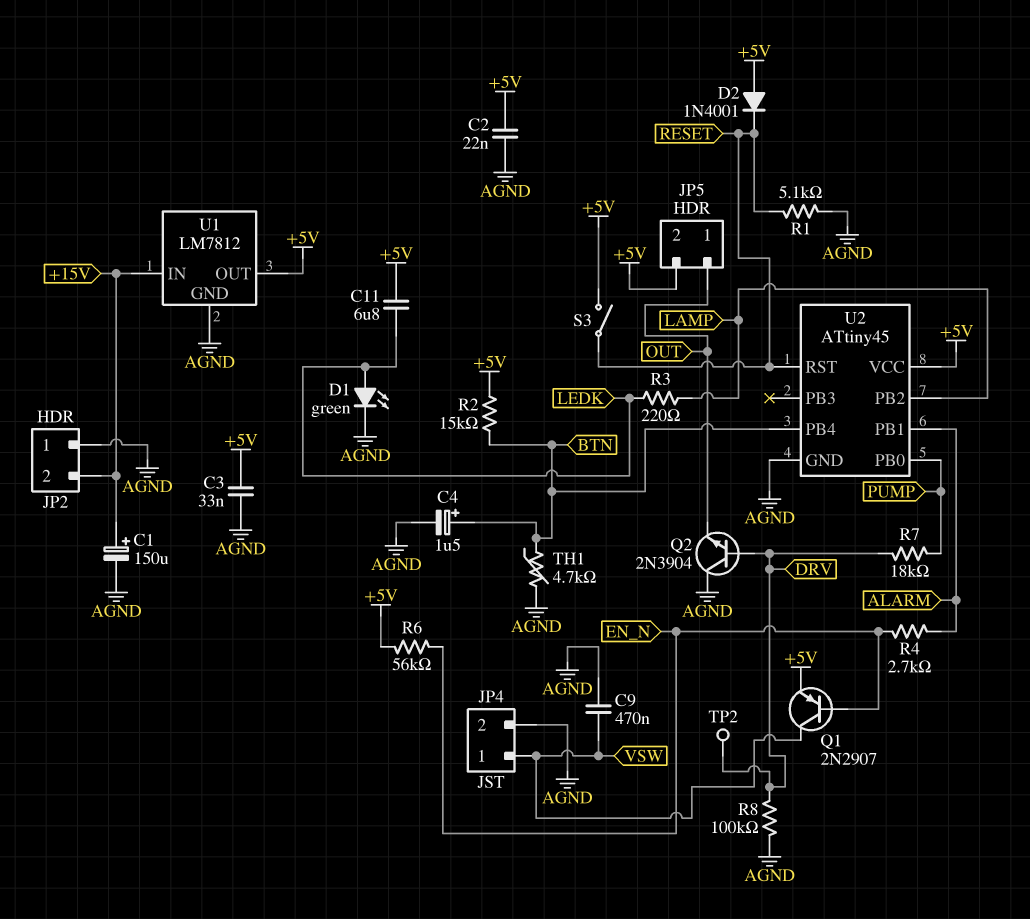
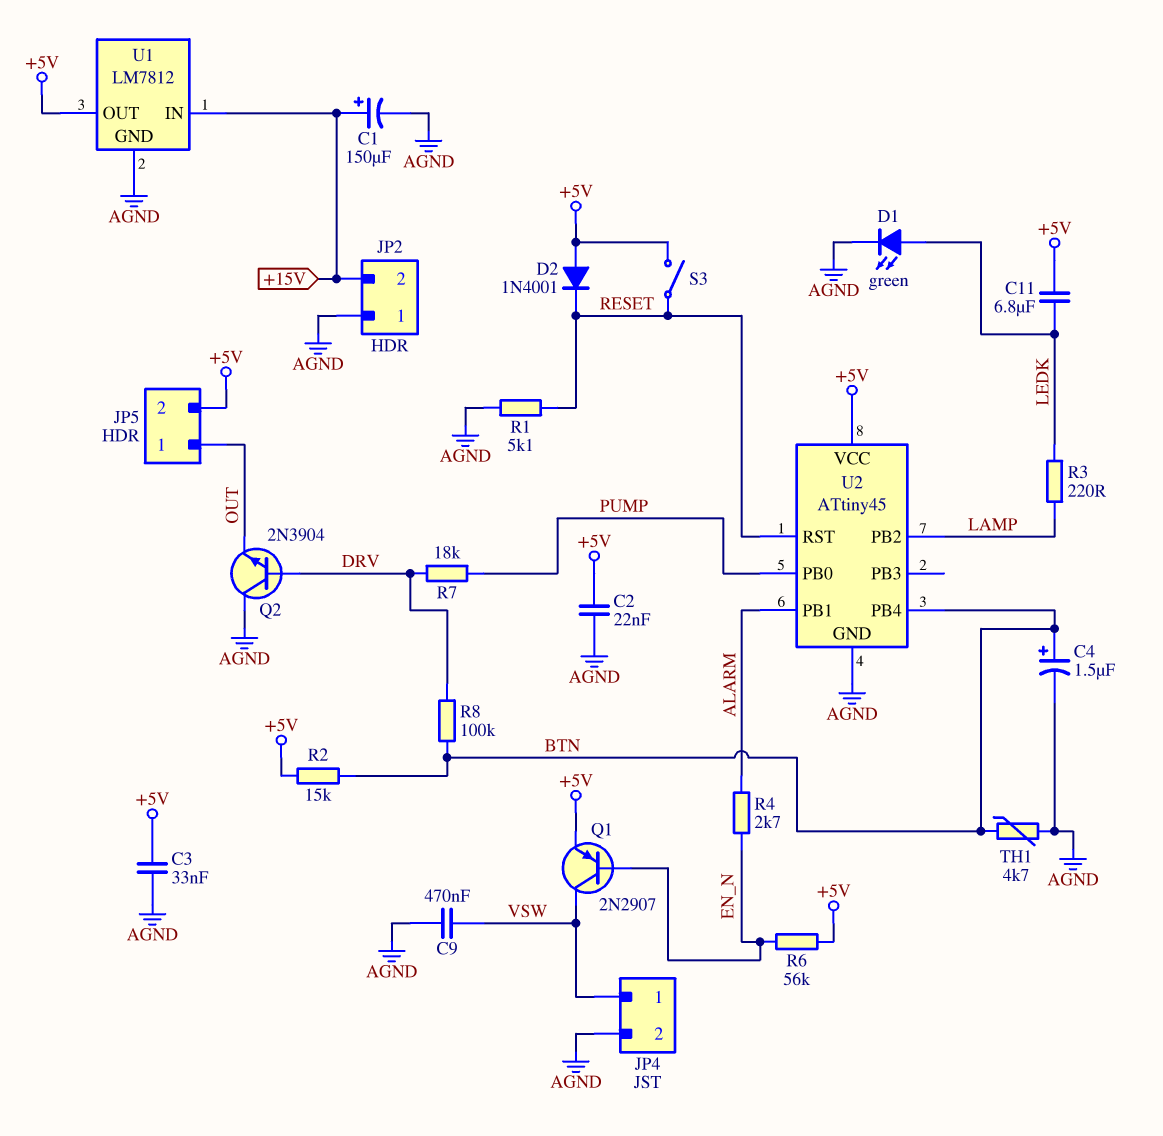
R8: 100k (AGND, DRV) -> 100k (BTN, DRV)
TP2: test point (DRV) -> none

